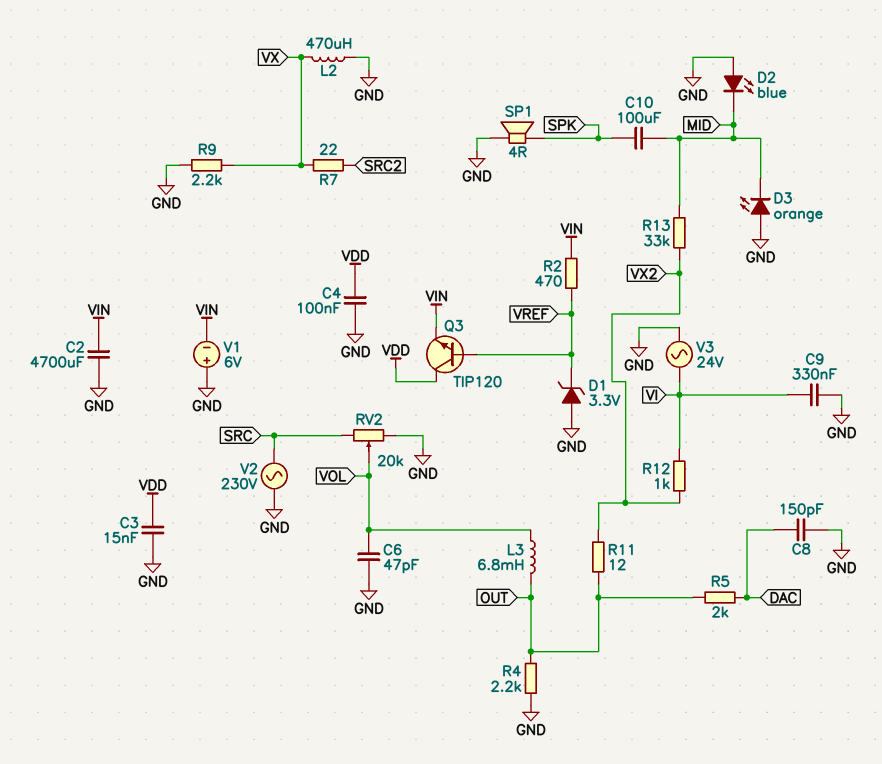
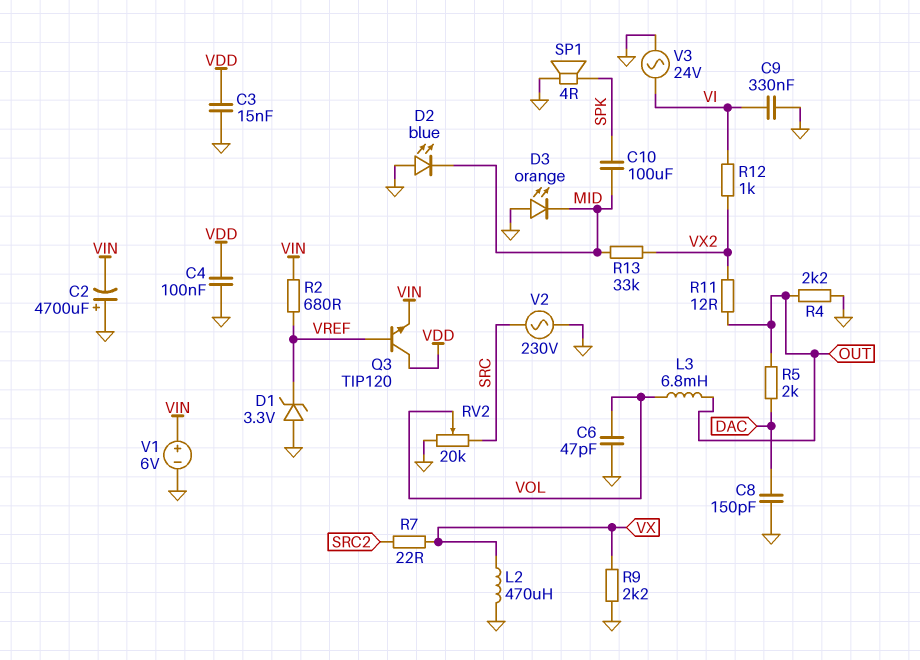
C2: 4700uF (GND, VIN) -> 4700uF (plus GND, minus VIN)
R2: 470 (VIN, VREF) -> 680 (VIN, VREF)
V1: 6V (plus GND, minus VIN) -> 6V (plus VIN, minus GND)

